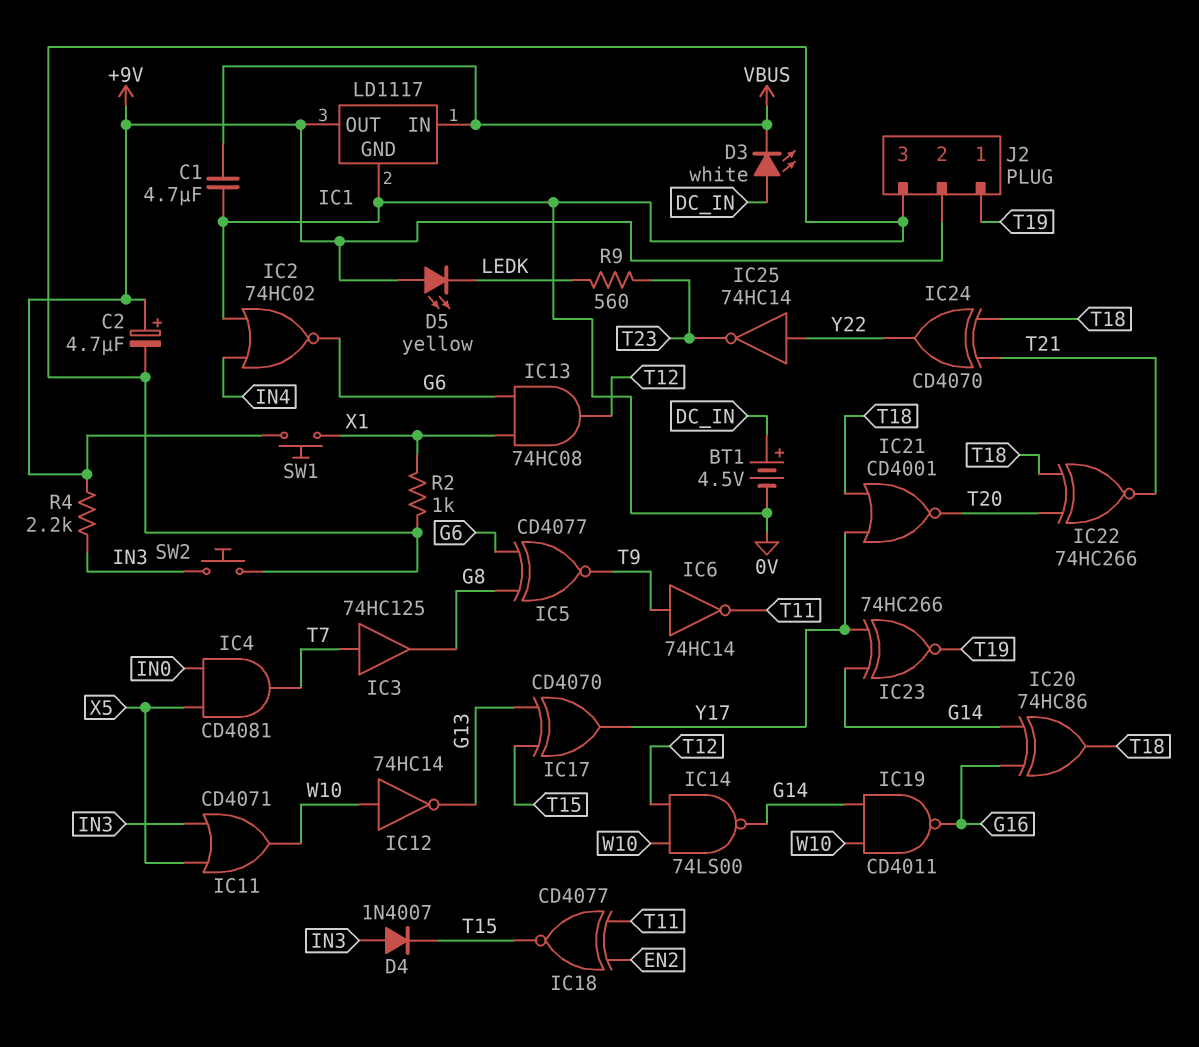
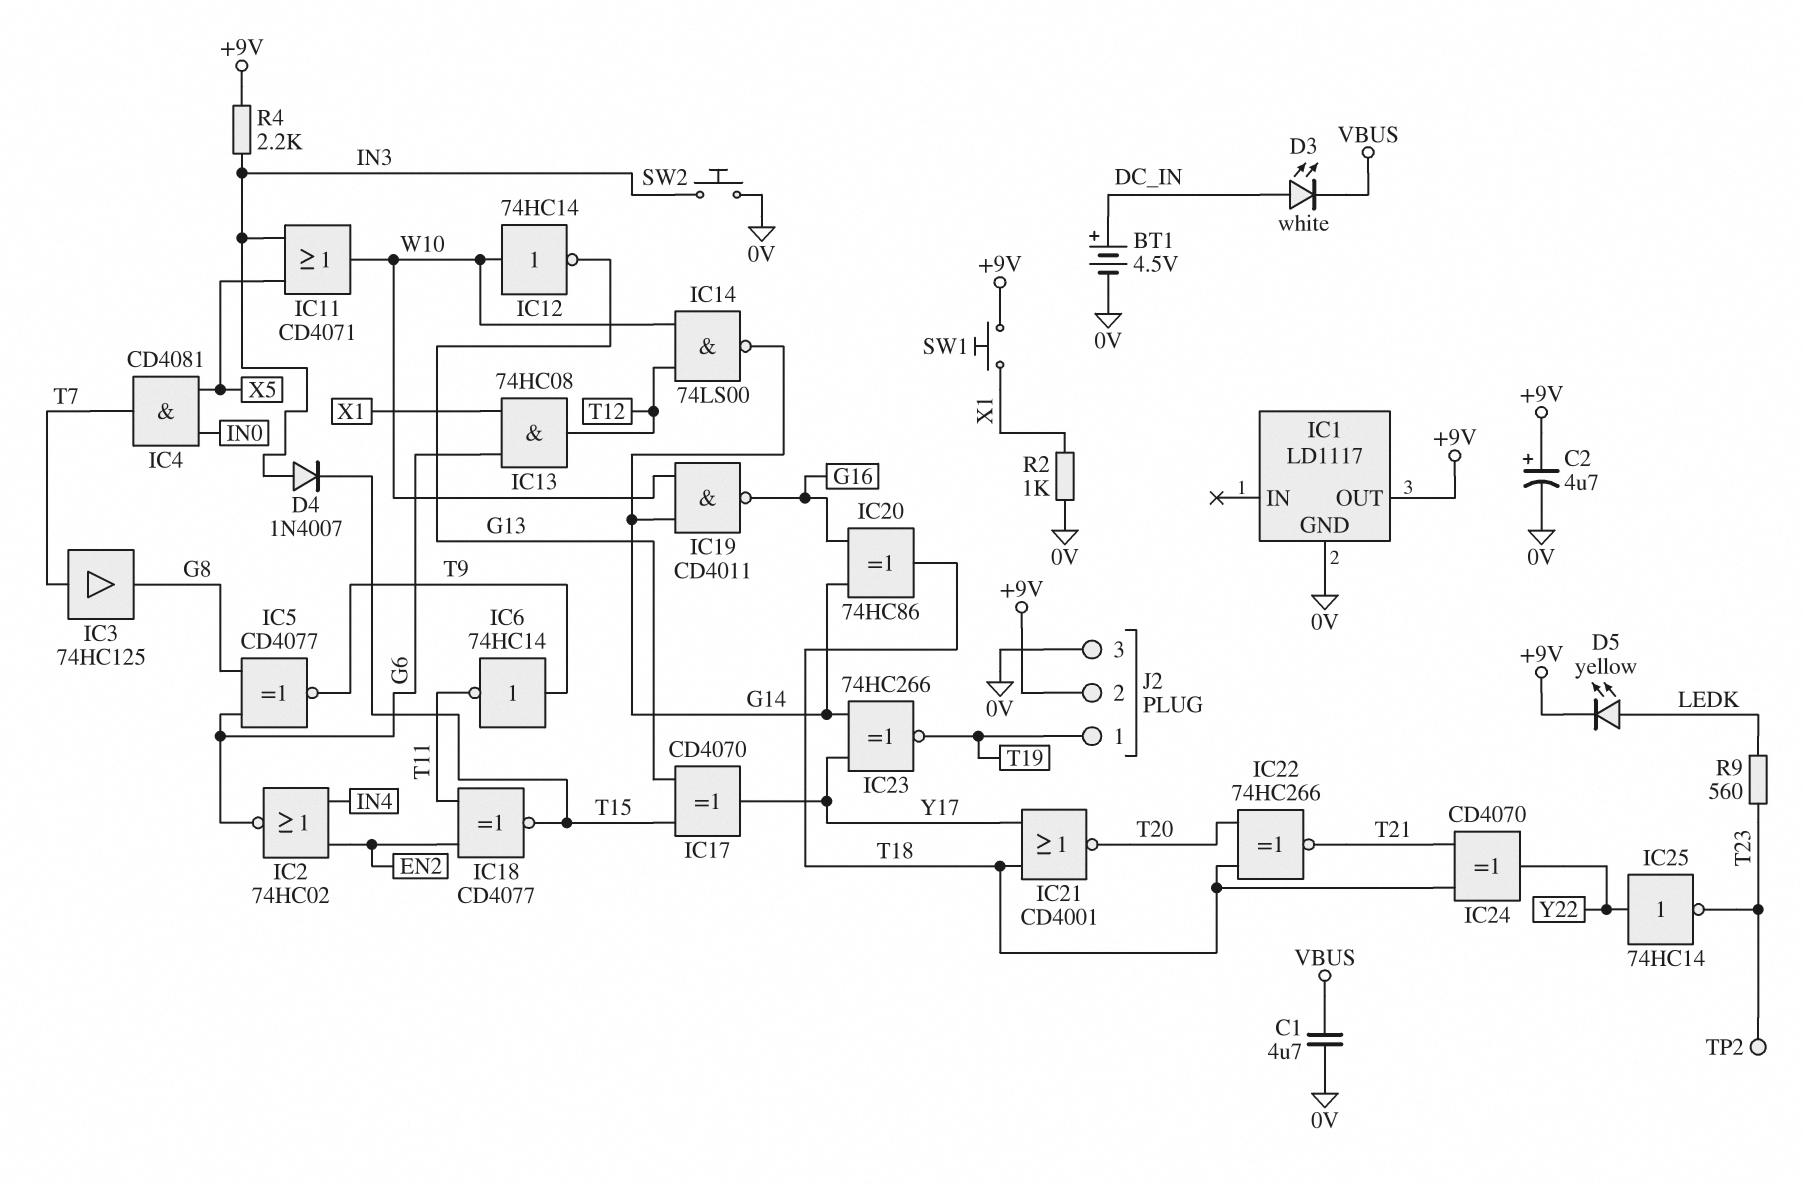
D5: LED yellow (A +9V, K LEDK) -> LED yellow (A LEDK, K +9V)
IC1 pin IN: VBUS -> none
IC2: NOR 74HC02 (in 0V, in IN4, out G6) -> NOR 74HC02 (in EN2, in IN4, out G6)
TP2: none -> test point (T23)

